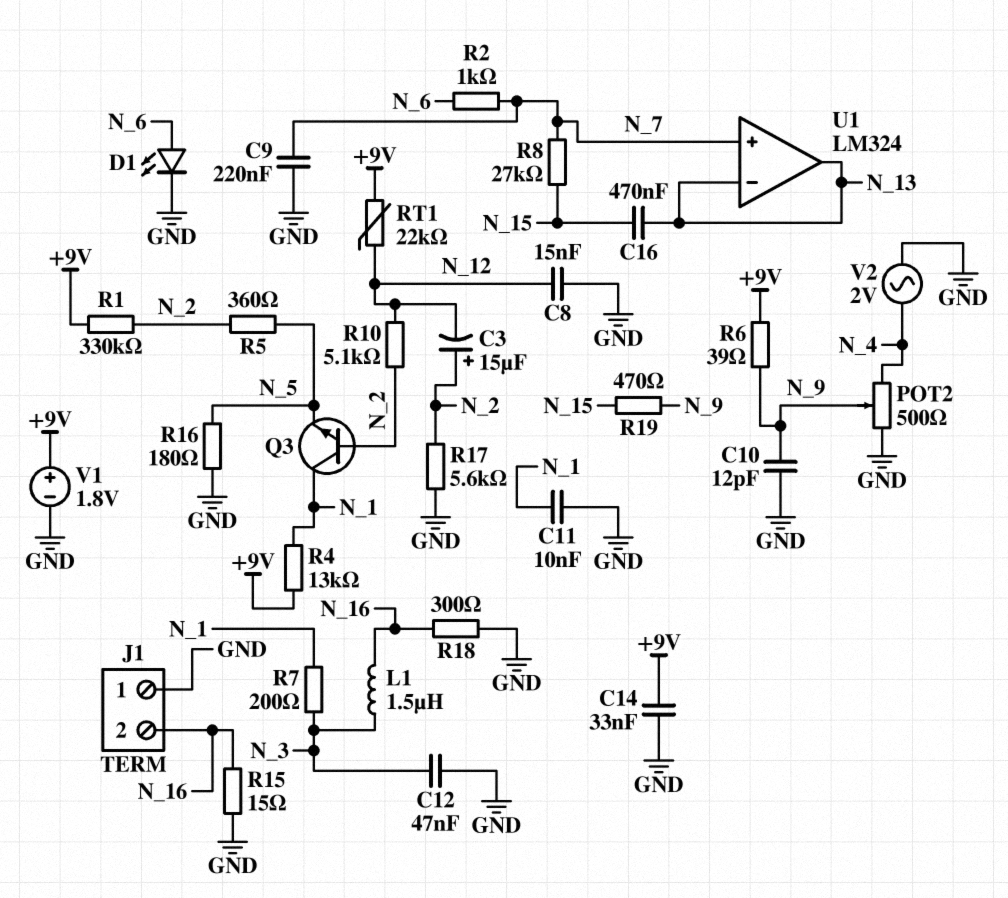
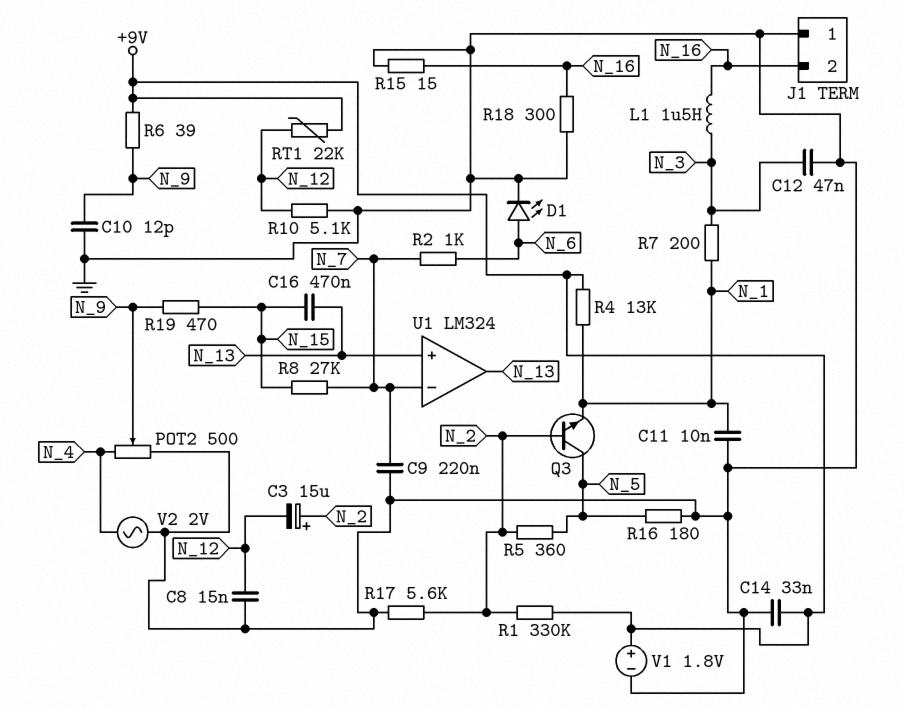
Q3: NPN (B N_2, C N_1, E N_5) -> NPN (B N_2, C N_5, E N_1)
R10: 5.1k (N_2, N_12) -> 5.1k (GND, N_12)
U1 pin in+: N_7 -> N_13
U1 pin in-: N_13 -> N_7

